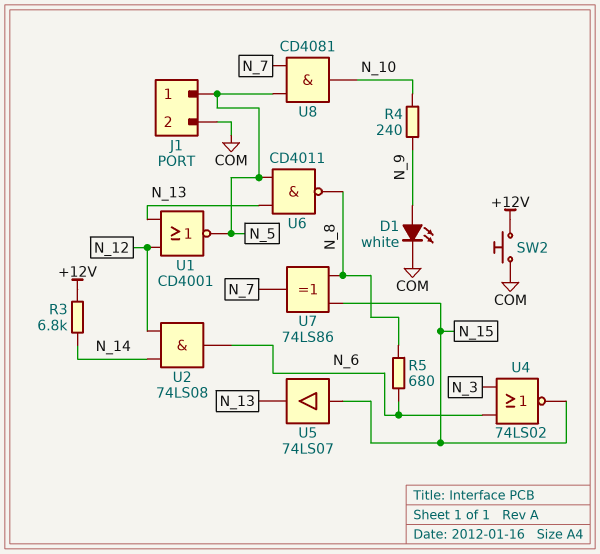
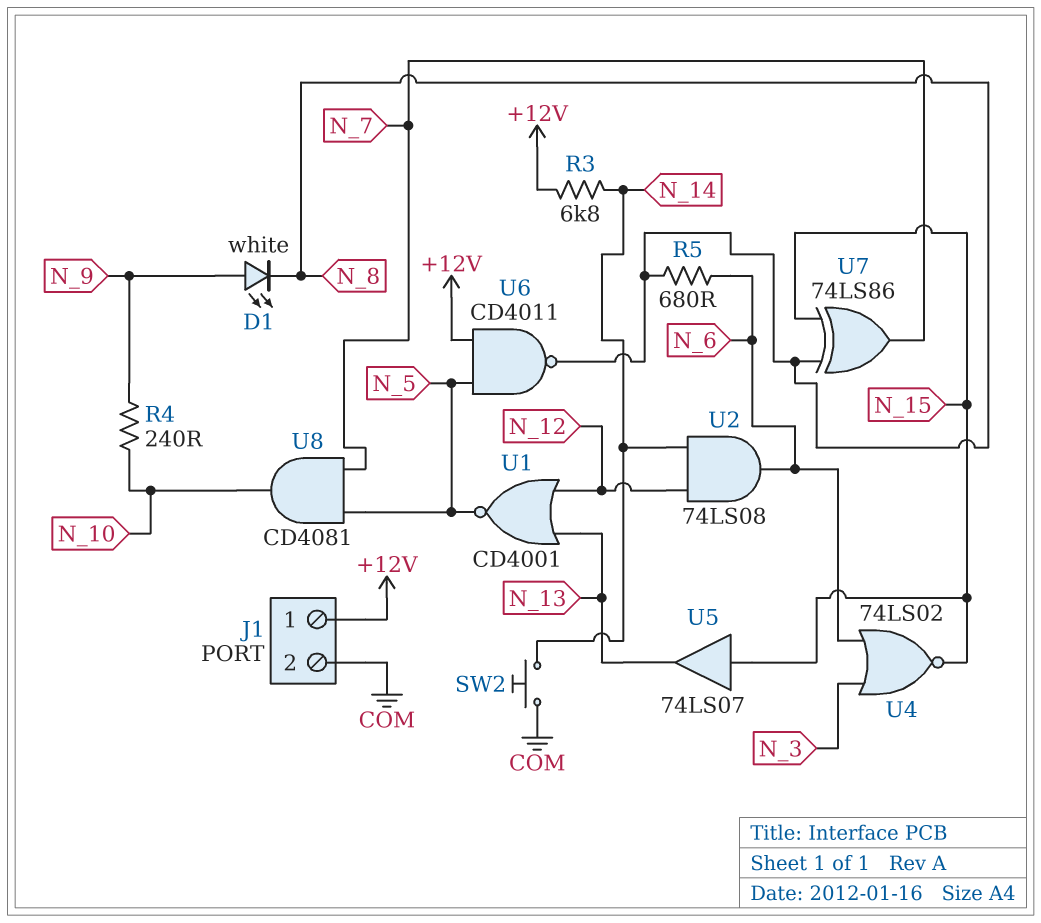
D1: LED white (A N_9, K COM) -> LED white (A N_9, K N_8)
J1 pin 1: N_5 -> +12V
SW2: button (+12V, COM) -> button (COM, N_14)
U6: NAND CD4011 (in N_5, in N_13, out N_8) -> NAND CD4011 (in +12V, in N_5, out N_8)

